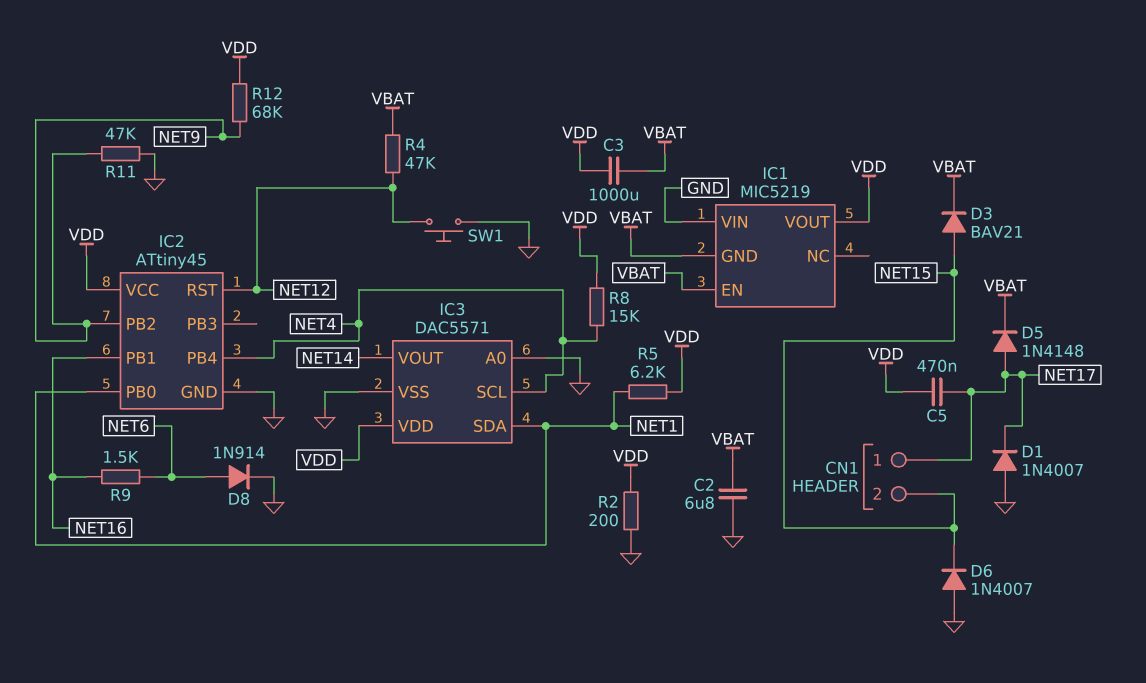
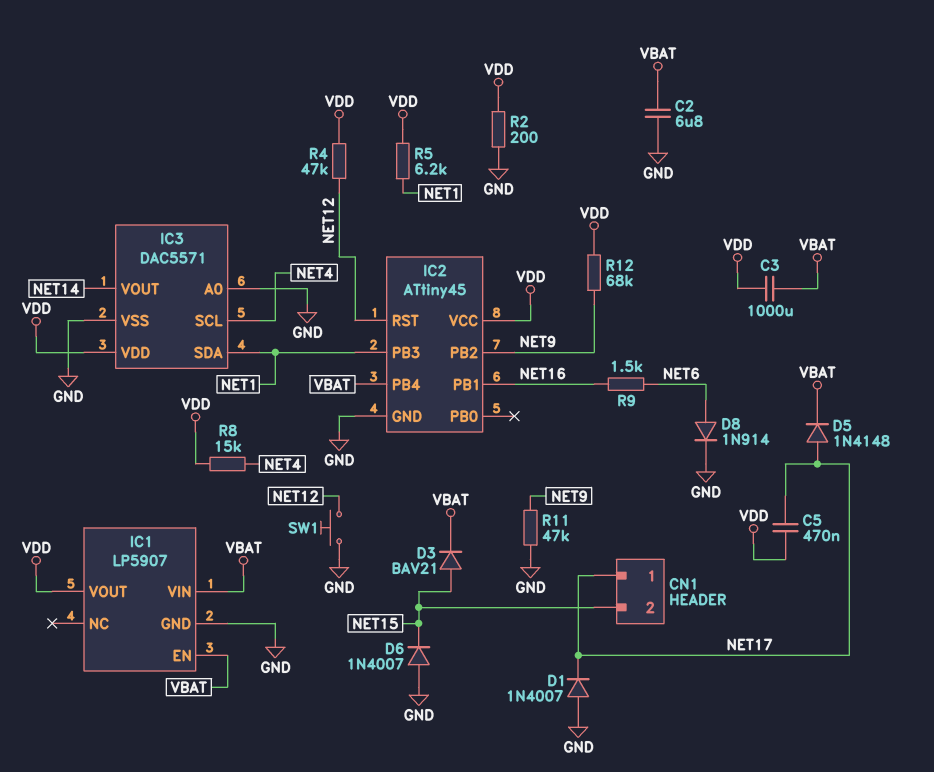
IC1: MIC5219 -> LP5907
IC1 pin GND: VBAT -> GND
IC1 pin VIN: GND -> VBAT
IC2 pin PB0: NET1 -> none
IC2 pin PB3: none -> NET1
IC2 pin PB4: NET4 -> VBAT
R4: 47k (NET12, VBAT) -> 47k (NET12, VDD)

